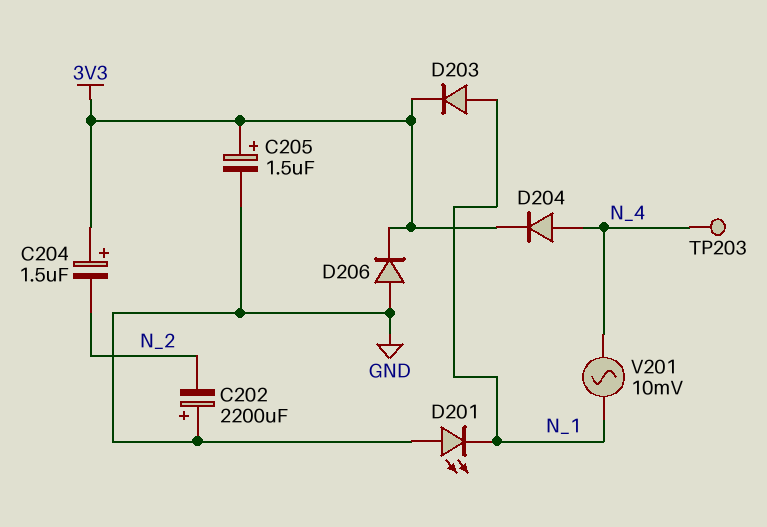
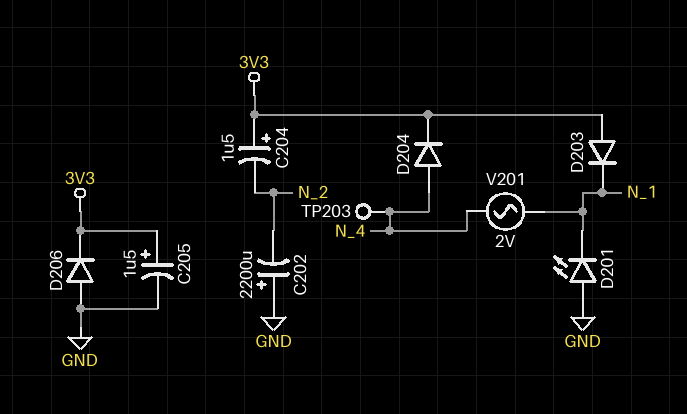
D203: diode (A N_1, K 3V3) -> diode (A 3V3, K N_1)
V201: AC 10mV (N_1, N_4) -> AC 2V (N_1, N_4)

